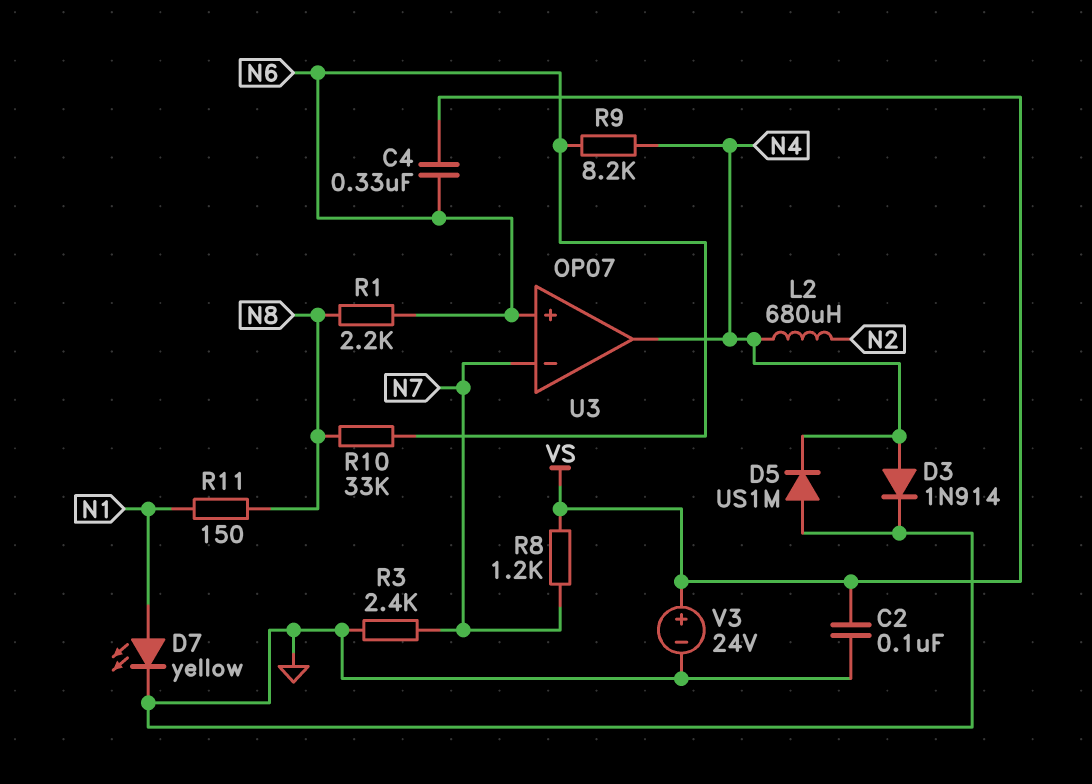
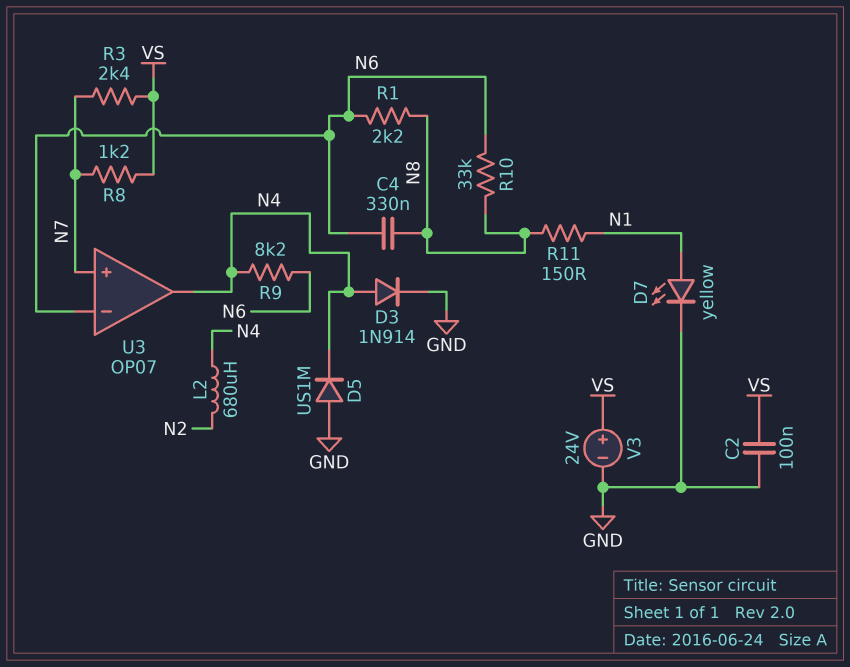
C4: 330nF (N6, VS) -> 330nF (N6, N8)
R3: 2.4k (GND, N7) -> 2.4k (N7, VS)
U3 pin in+: N6 -> N7
U3 pin in-: N7 -> N6

